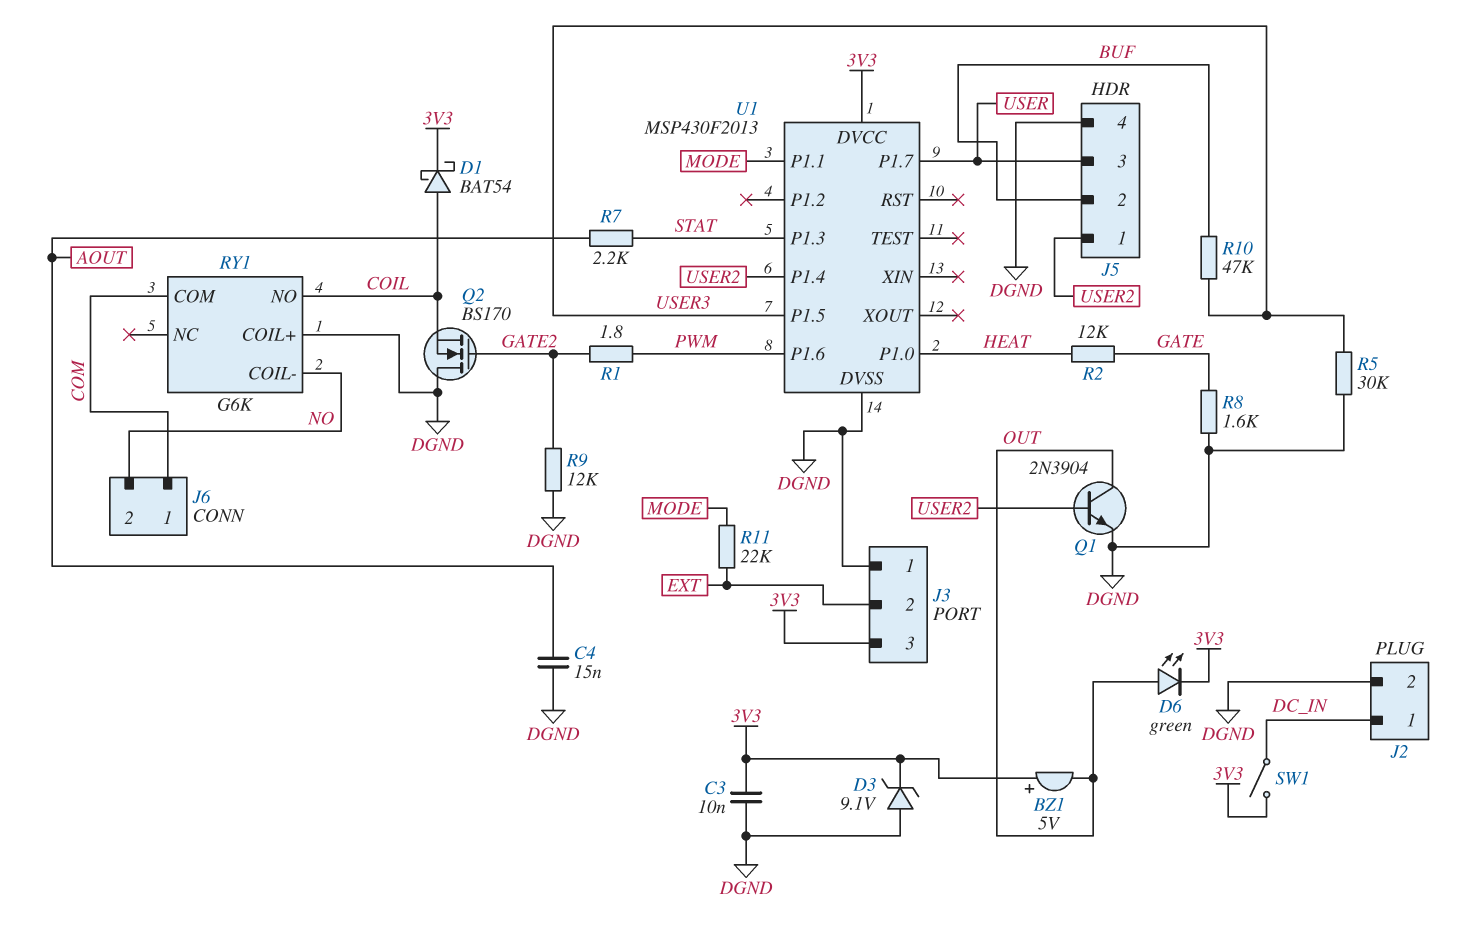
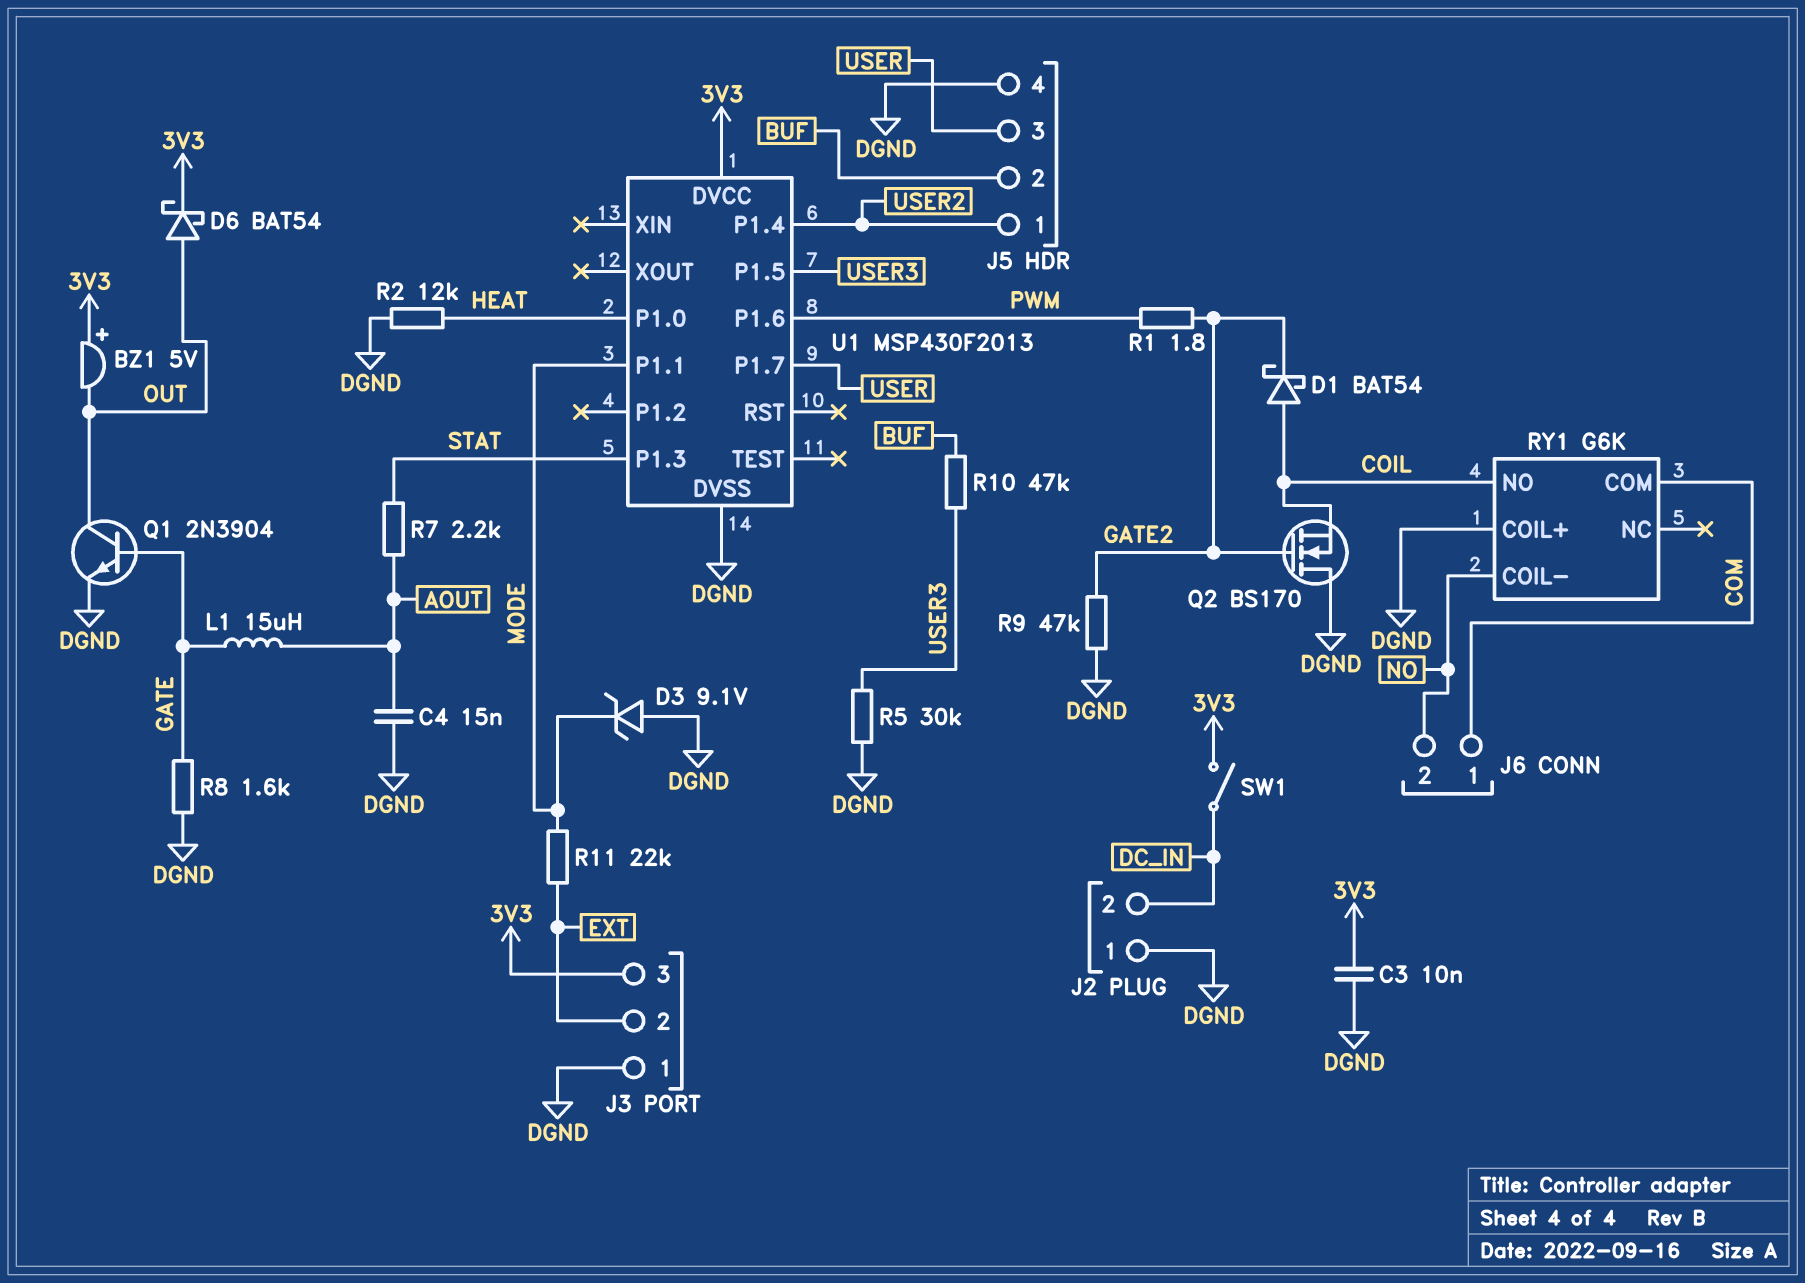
D1: schottky BAT54 (A COIL, K 3V3) -> schottky BAT54 (A COIL, K GATE2)
D3: zener 9.1V (A DGND, K 3V3) -> zener 9.1V (A DGND, K MODE)
D6: LED green (A OUT, K 3V3) -> schottky BAT54 (A OUT, K 3V3)
J2 pin 1: DC_IN -> DGND
J2 pin 2: DGND -> DC_IN
L1: none -> 15uH (AOUT, GATE)
Q1: NPN 2N3904 (B USER2, C OUT, E DGND) -> NPN 2N3904 (B GATE, C OUT, E DGND)
R2: 12k (GATE, HEAT) -> 12k (DGND, HEAT)
R9: 12k (DGND, GATE2) -> 47k (DGND, GATE2)

